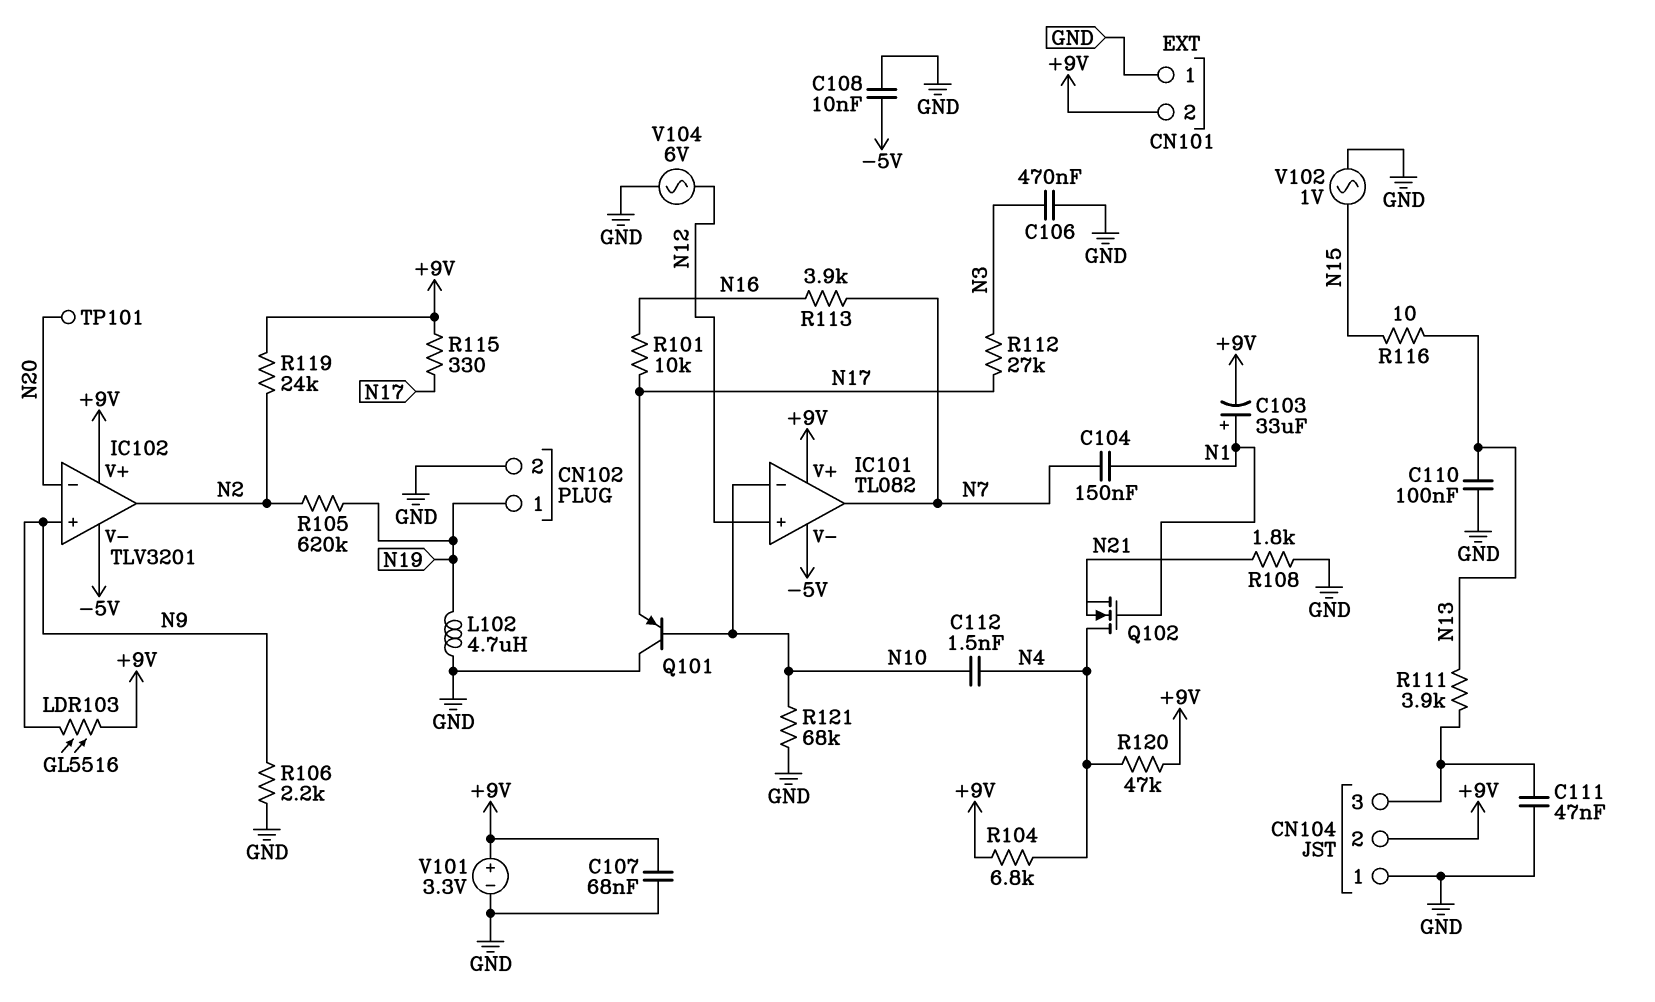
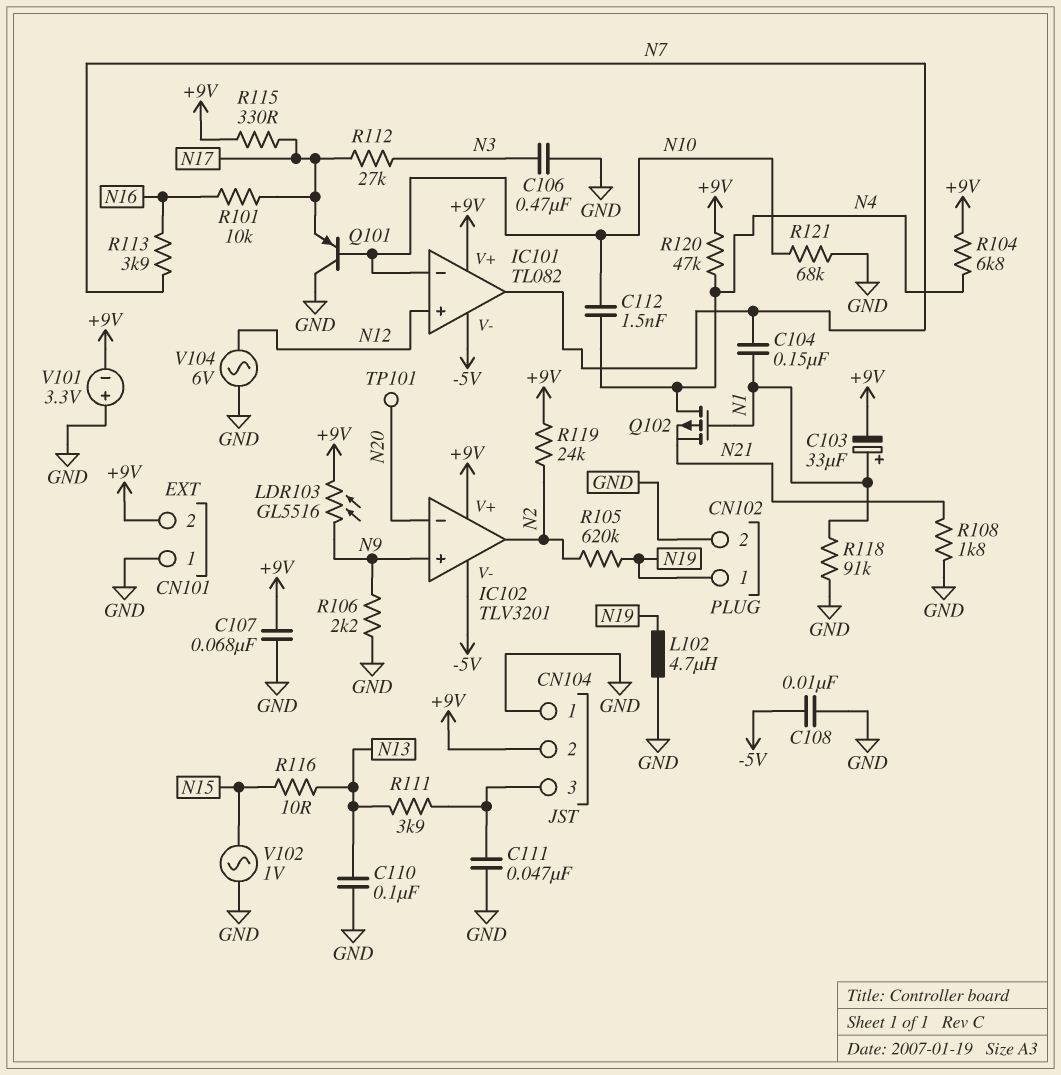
Q102: NMOS (G N1, D N4, S N21) -> PMOS (G N1, D N4, S N21)
R118: none -> 91k (GND, N1)
V101: 3.3V (plus +9V, minus GND) -> 3.3V (plus GND, minus +9V)

